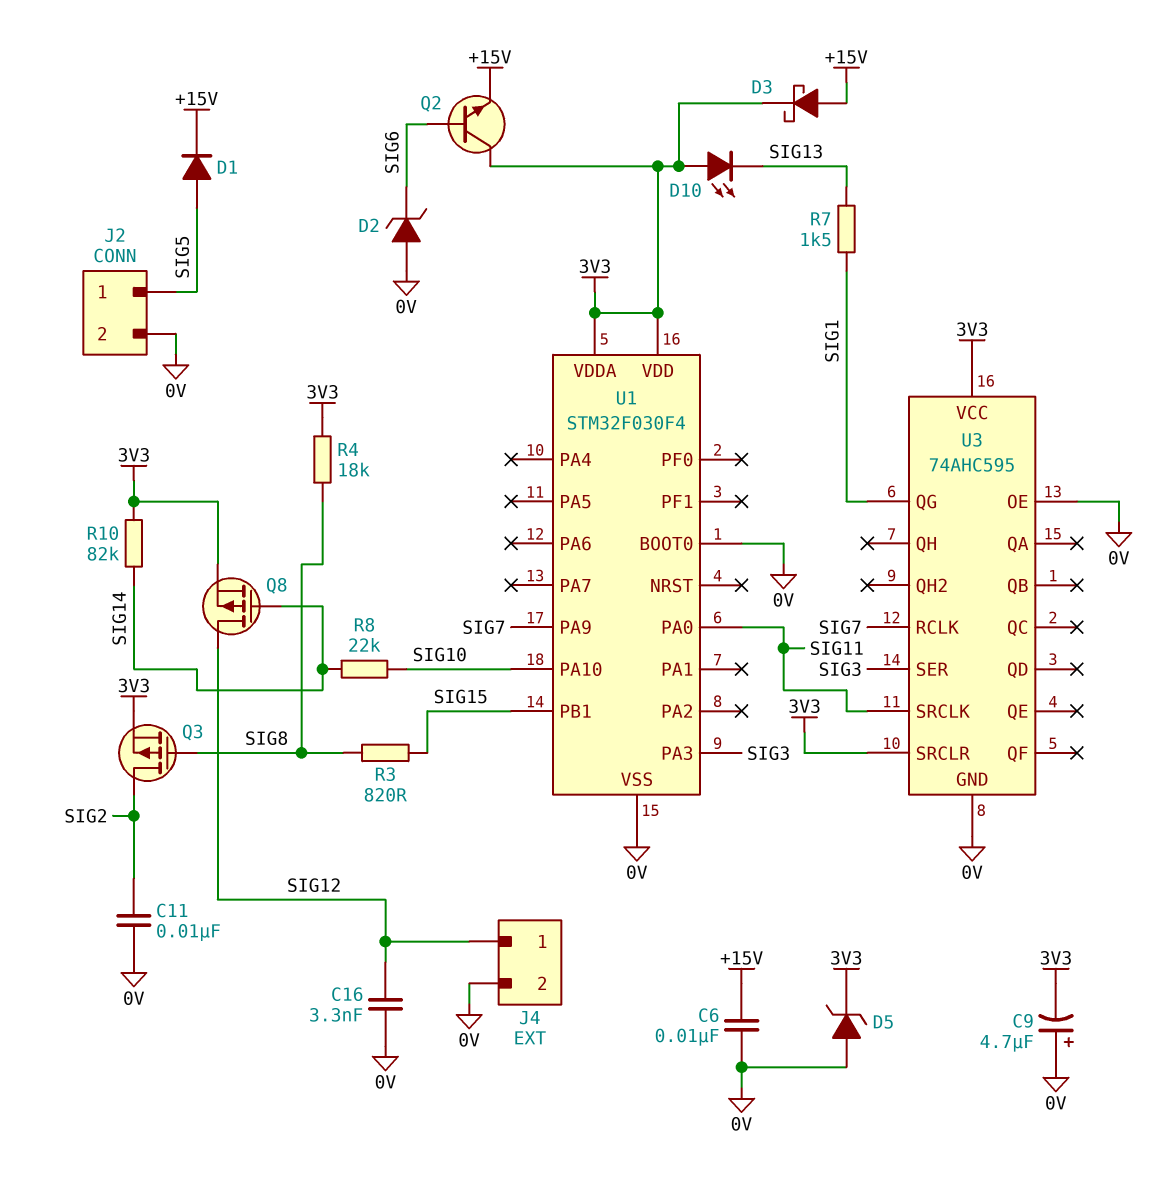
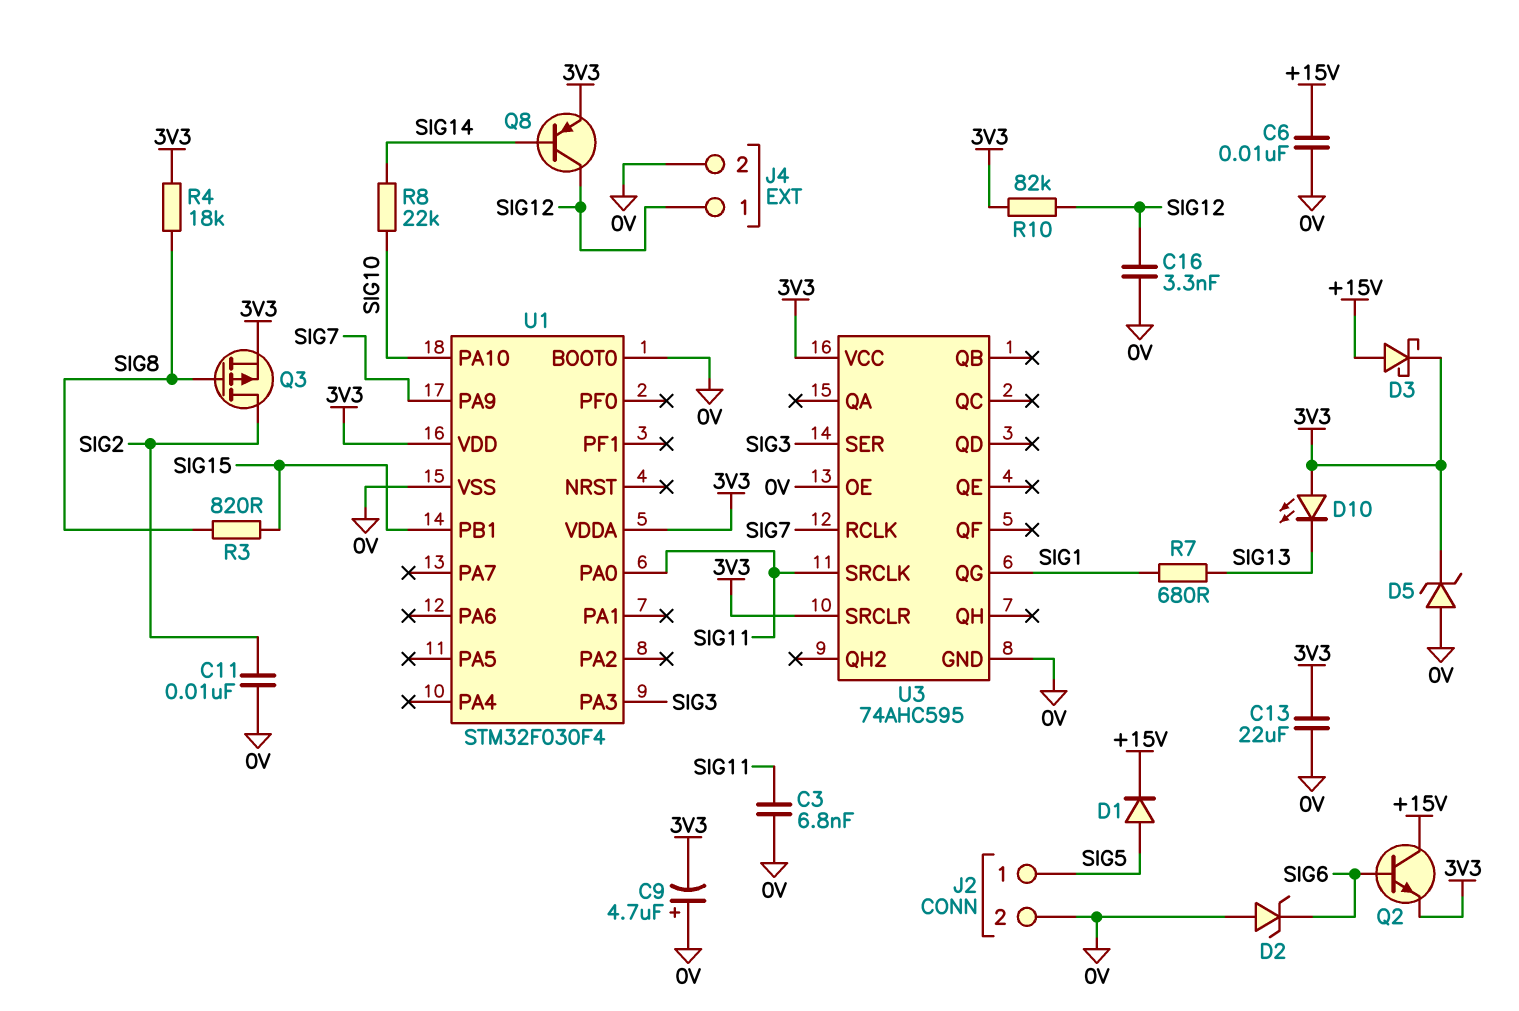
C3: none -> 6.8nF (0V, SIG11)
C13: none -> 22uF (0V, 3V3)
Q2: NPN (B SIG6, C 3V3, E +15V) -> NPN (B SIG6, C +15V, E 3V3)
Q8: PMOS (G SIG14, D SIG12, S 3V3) -> PNP (B SIG14, C SIG12, E 3V3)
R7: 1.5k (SIG1, SIG13) -> 680 (SIG1, SIG13)
R10: 82k (3V3, SIG14) -> 82k (3V3, SIG12)

